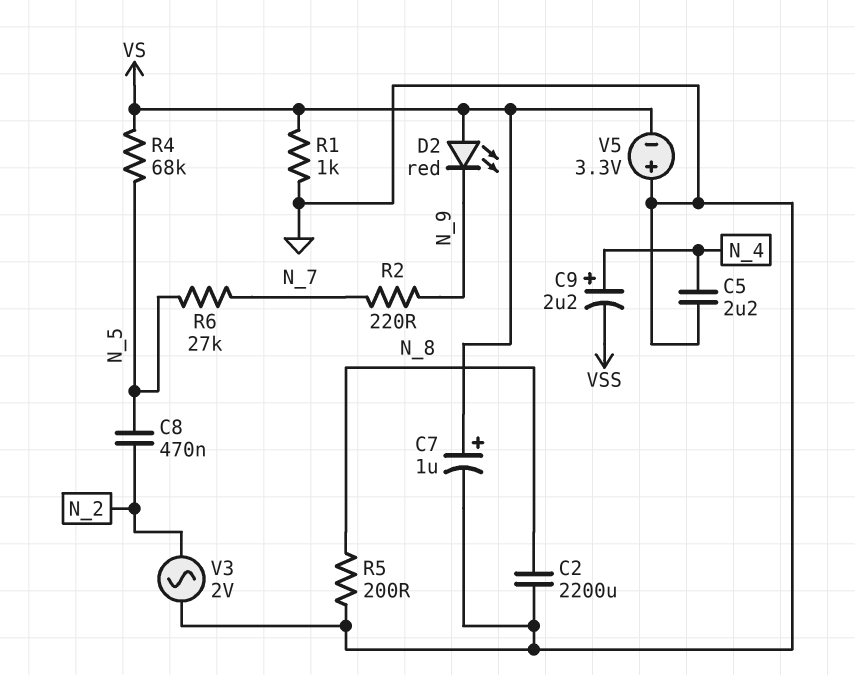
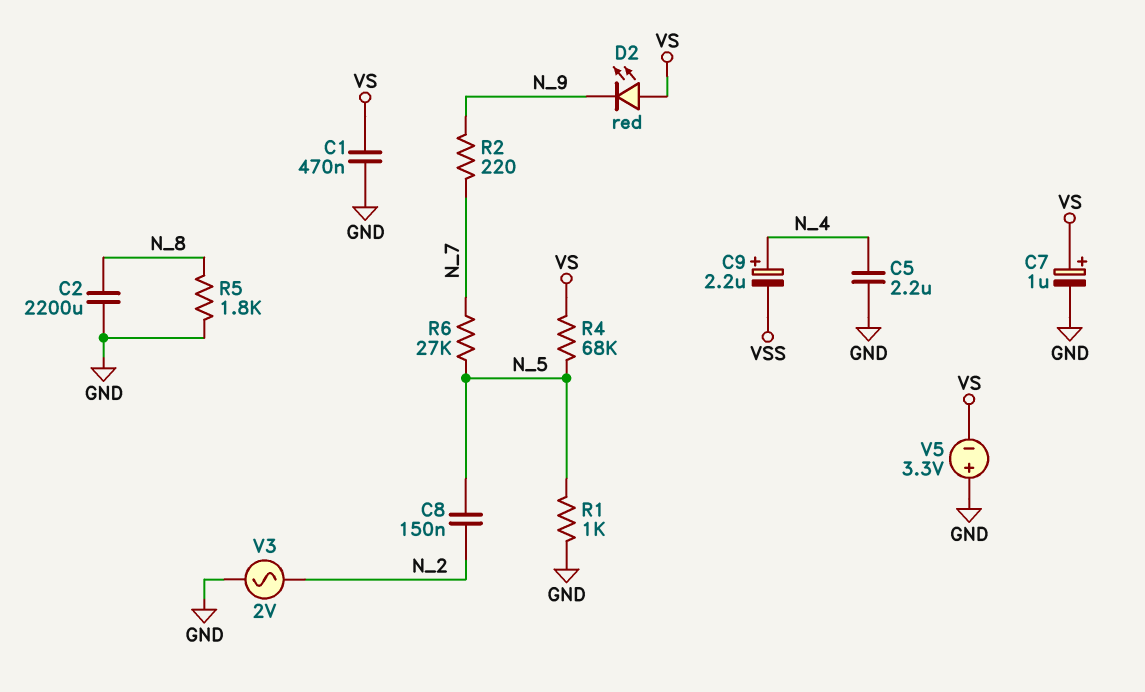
C1: none -> 470nF (GND, VS)
C8: 470nF (N_2, N_5) -> 150nF (N_2, N_5)
R1: 1k (GND, VS) -> 1k (GND, N_5)
R5: 200 (GND, N_8) -> 1.8k (GND, N_8)

